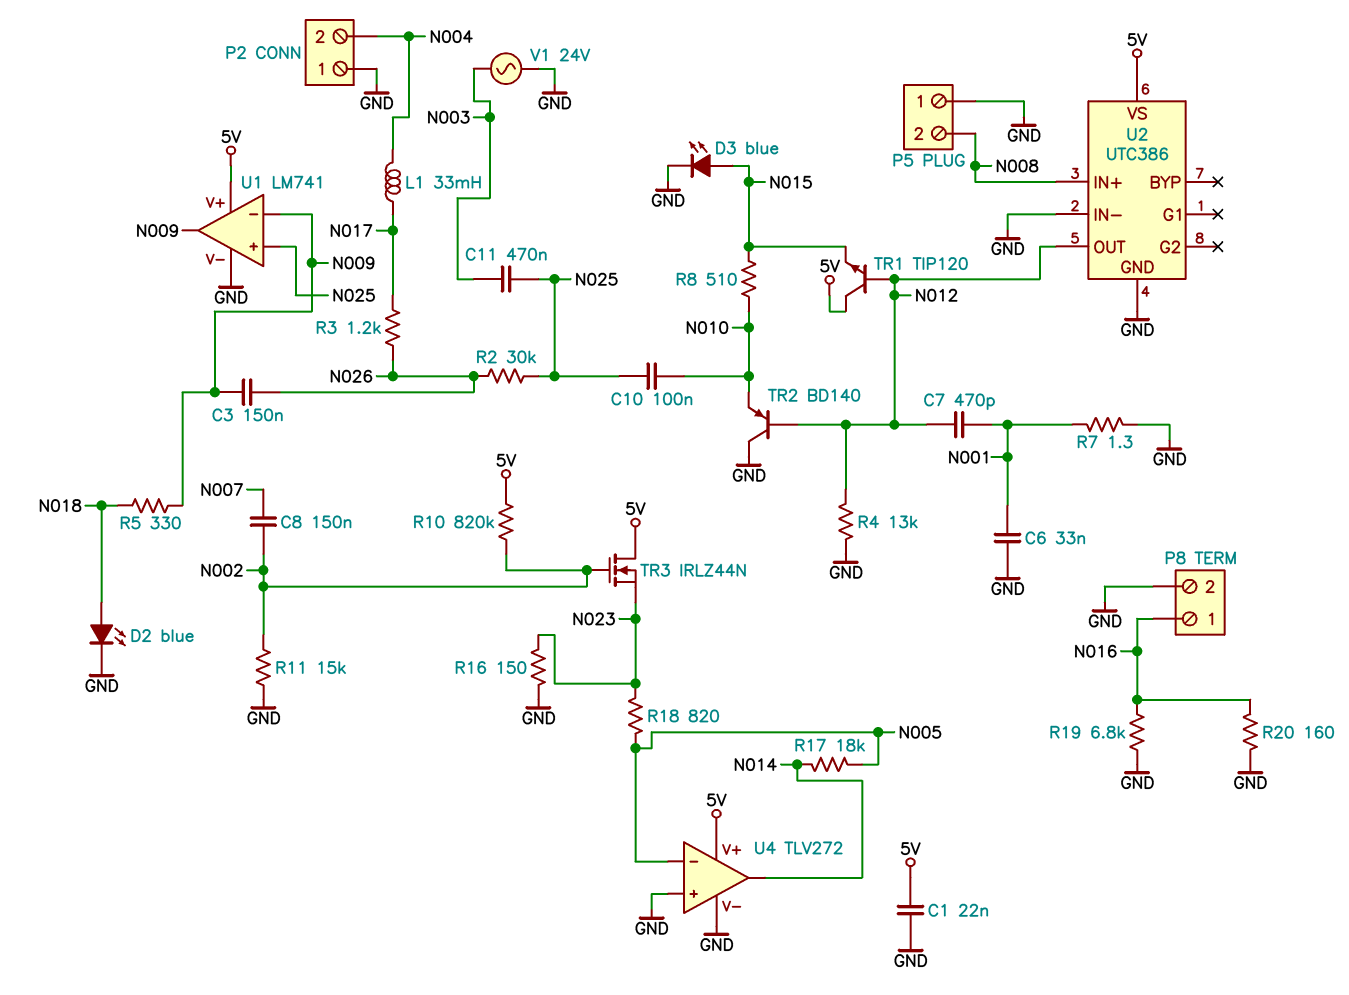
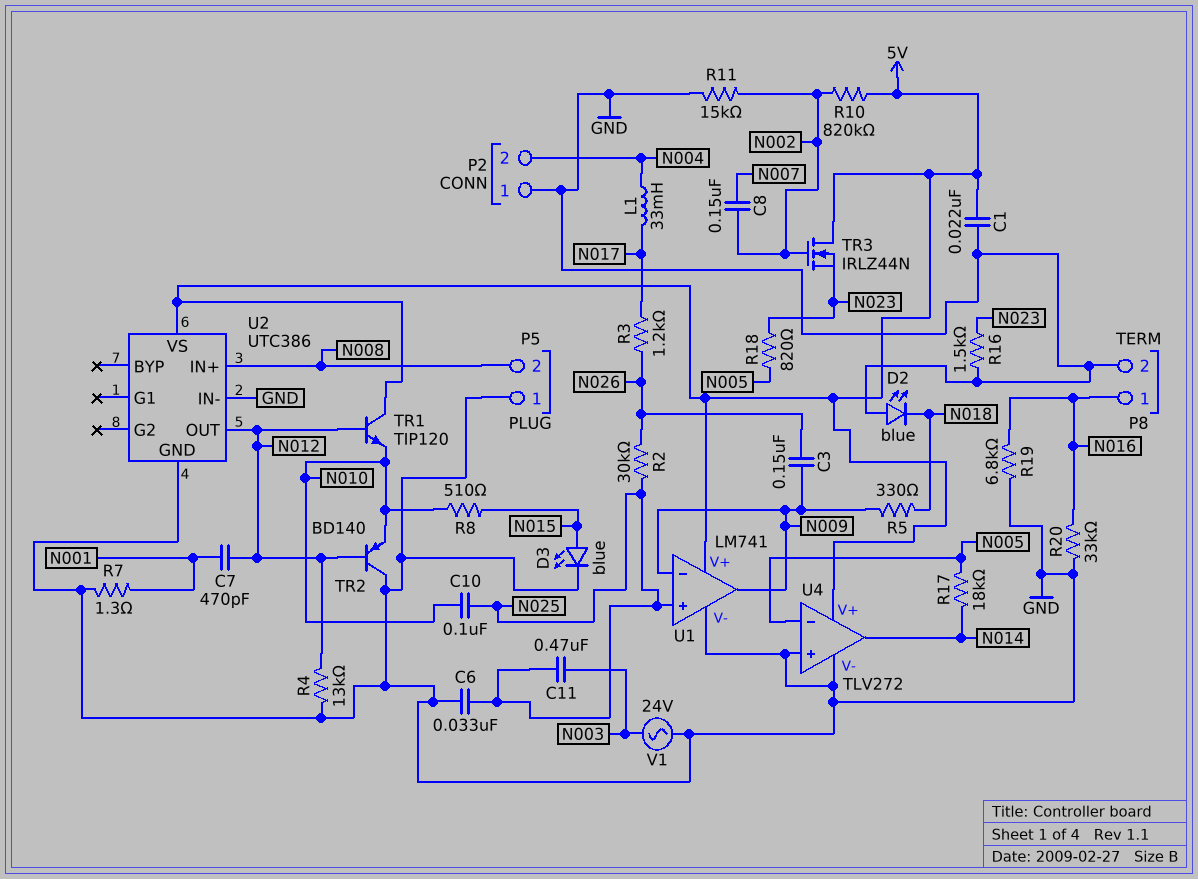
C6: 33nF (GND, N001) -> 33nF (GND, N025)
D2: LED blue (A N018, K GND) -> LED blue (A GND, K N018)
R16: 150 (GND, N023) -> 1.5k (GND, N023)
R20: 160 (GND, N016) -> 33k (GND, N016)
TR1: NPN TIP120 (B N012, C 5V, E N015) -> NPN TIP120 (B N012, C 5V, E N010)

